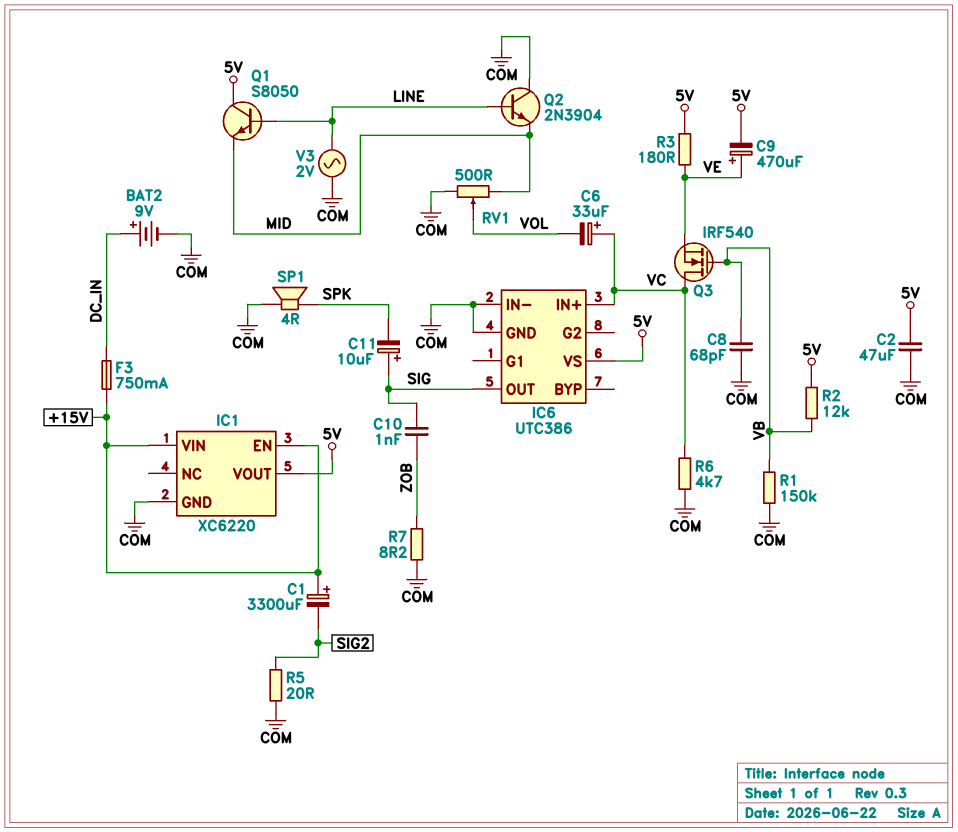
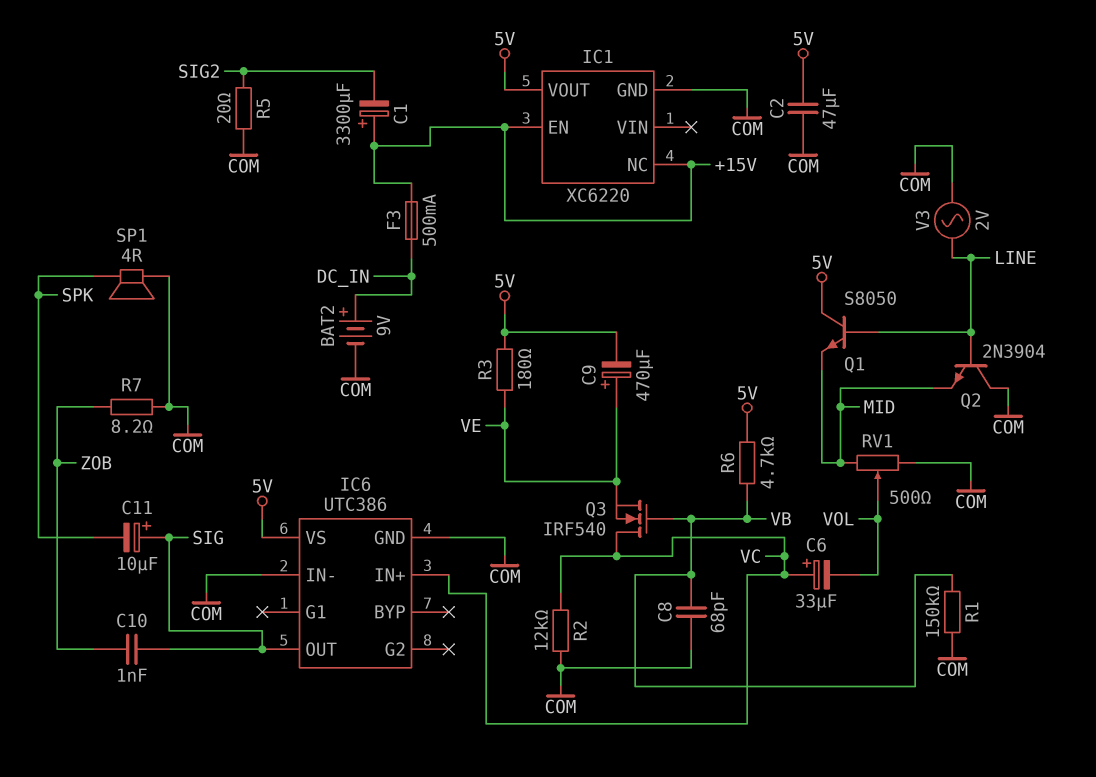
F3: 750mA (+15V, DC_IN) -> 500mA (+15V, DC_IN)
IC1 pin NC: none -> +15V
IC1 pin VIN: +15V -> none
R2: 12k (5V, VB) -> 12k (COM, VC)
R6: 4.7k (COM, VC) -> 4.7k (5V, VB)

